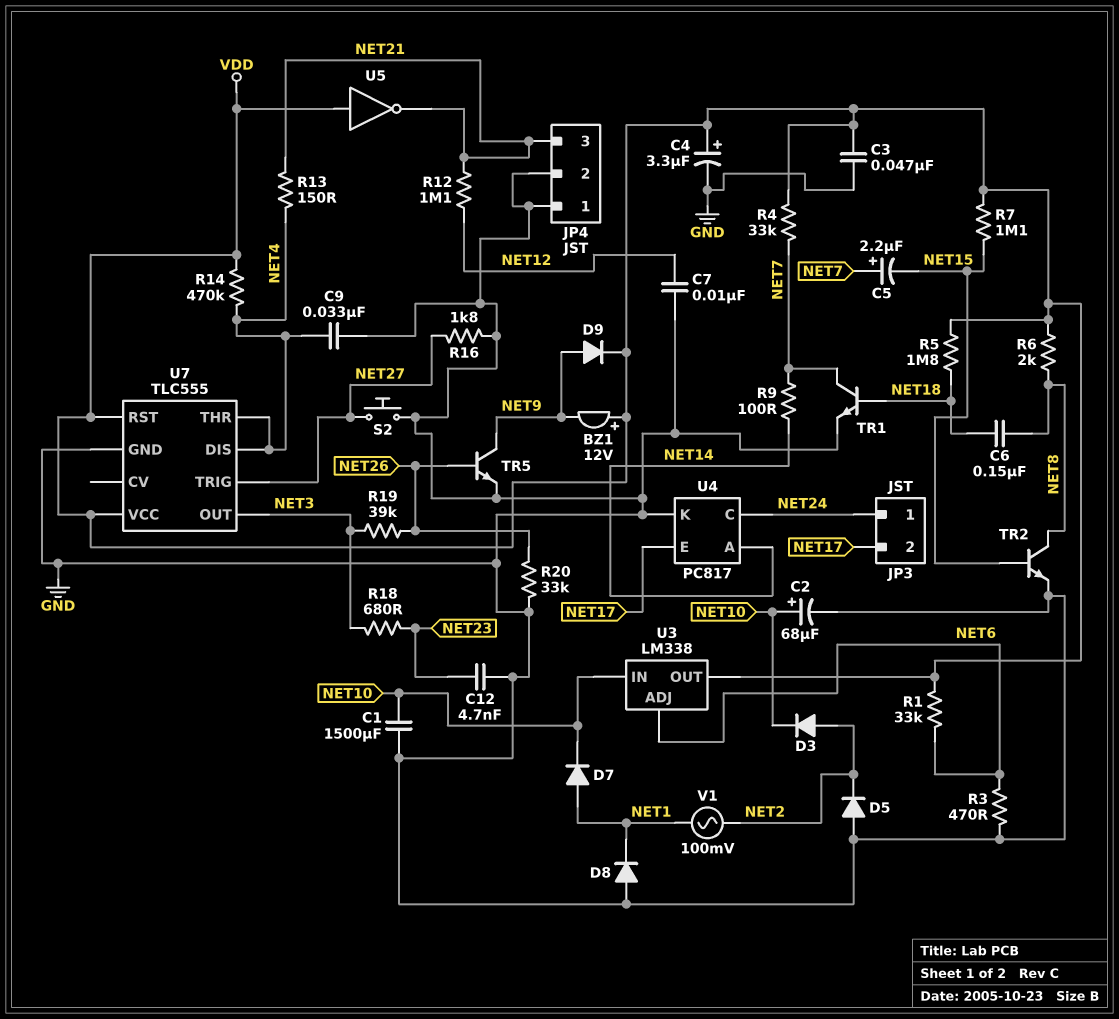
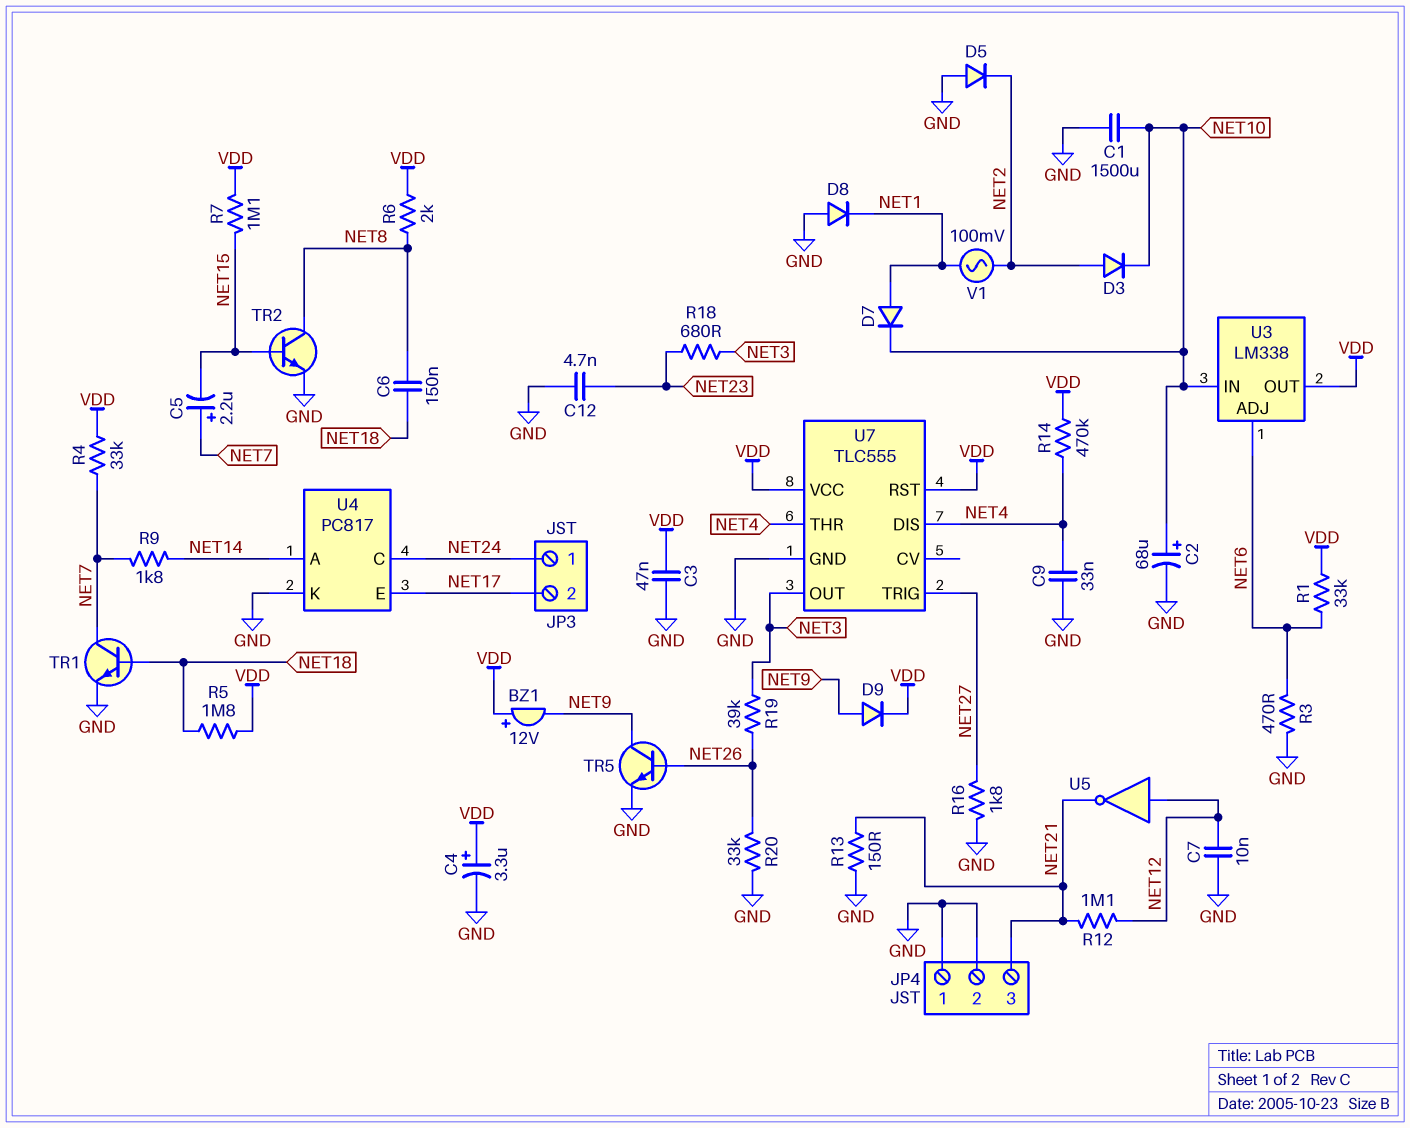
R9: 100 (NET7, NET14) -> 1.8k (NET7, NET14)
R13: 150 (NET4, NET21) -> 150 (GND, NET21)
S2: button (GND, NET27) -> none
U5: NOT (in VDD, out NET21) -> NOT (in NET12, out NET21)

